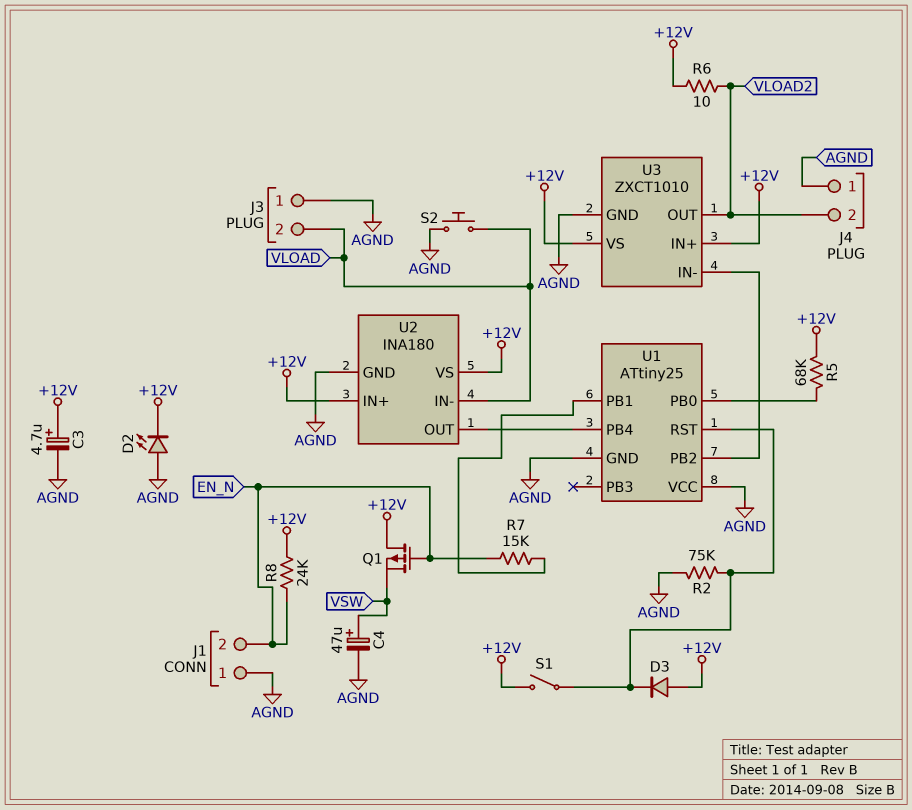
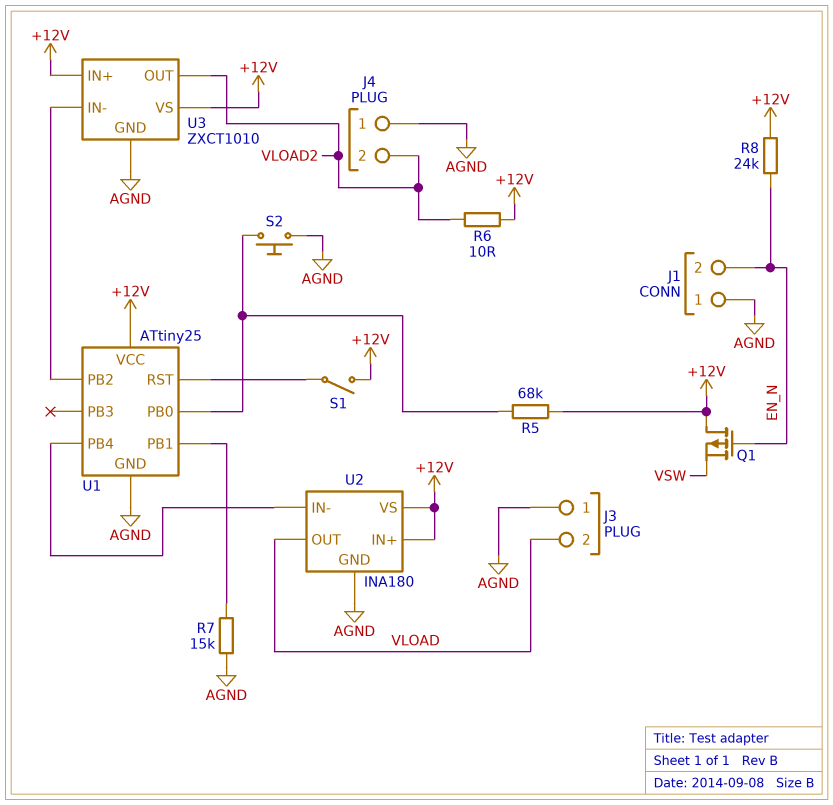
C3: 4.7uF (plus +12V, minus AGND) -> none
C4: 47uF (plus VSW, minus AGND) -> none
D2: LED (A AGND, K +12V) -> none
D3: diode (A +12V, K U1/RST) -> none
R2: 75k (AGND, U1/RST) -> none
R7: 15k (EN_N, U1/PB1) -> 15k (AGND, U1/PB1)
S2: button (AGND, VLOAD) -> button (AGND, U1/PB0)
U1 pin VCC: AGND -> +12V
U2 pin IN-: VLOAD -> U1/PB4
U2 pin OUT: U1/PB4 -> VLOAD

